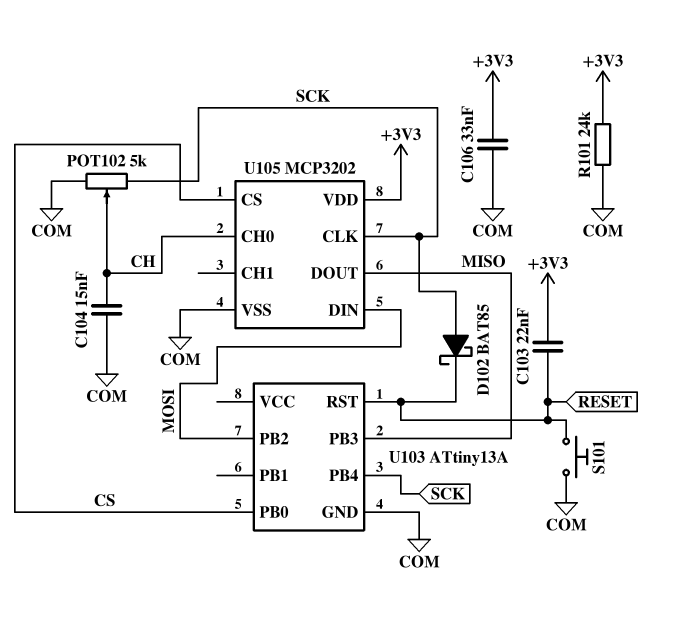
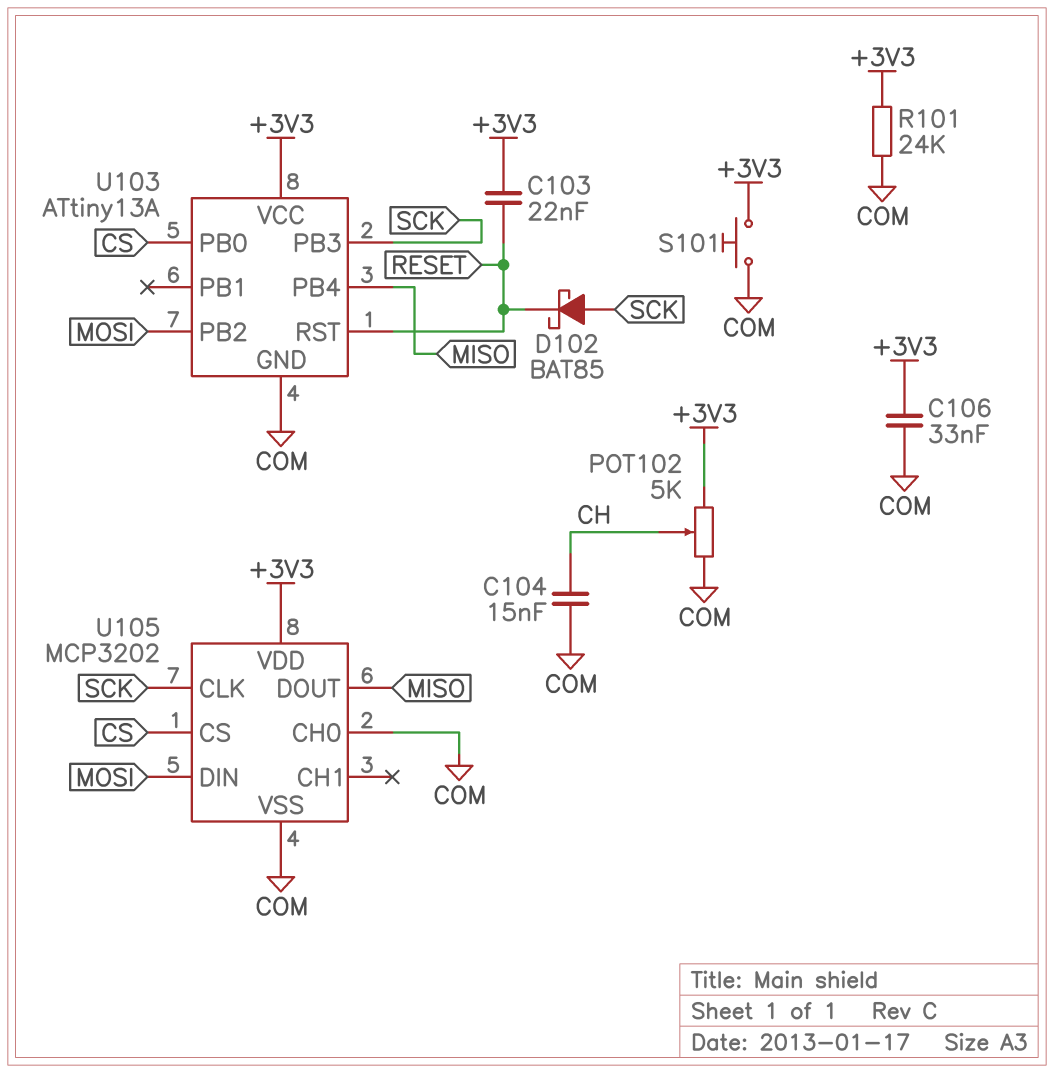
POT102: 5k (COM, SCK, wiper CH) -> 5k (+3V3, COM, wiper CH)
S101: button (COM, RESET) -> button (+3V3, COM)
U103 pin PB3: MISO -> SCK
U103 pin PB4: SCK -> MISO
U103 pin VCC: none -> +3V3
U105 pin CH0: CH -> COM

